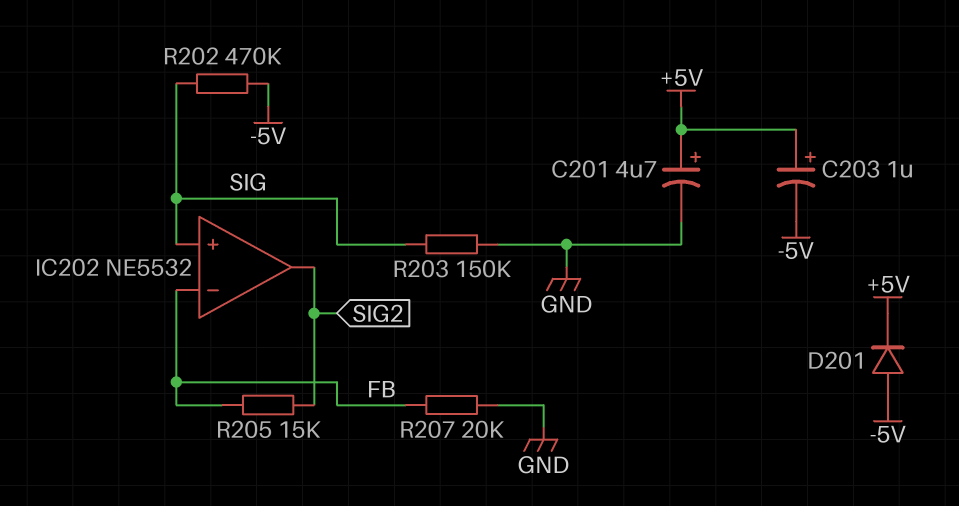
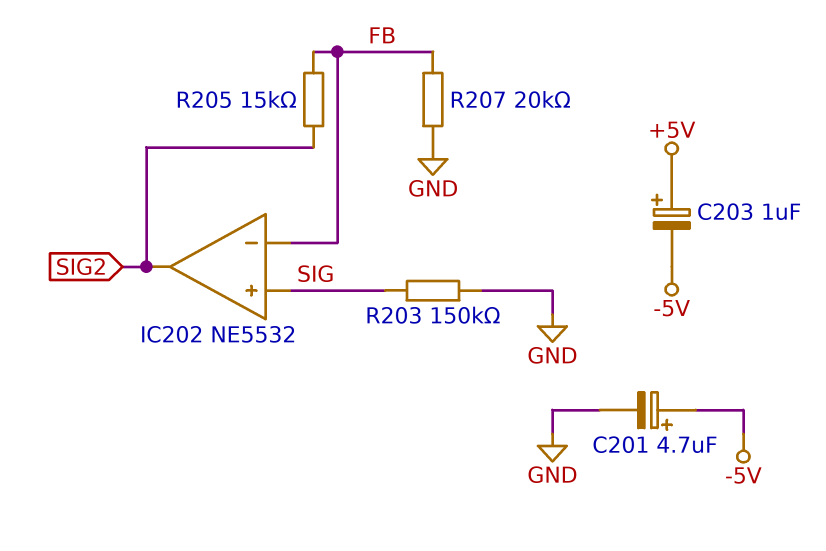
C201: 4.7uF (plus +5V, minus GND) -> 4.7uF (plus -5V, minus GND)
D201: diode (A -5V, K +5V) -> none
R202: 470k (-5V, SIG) -> none

